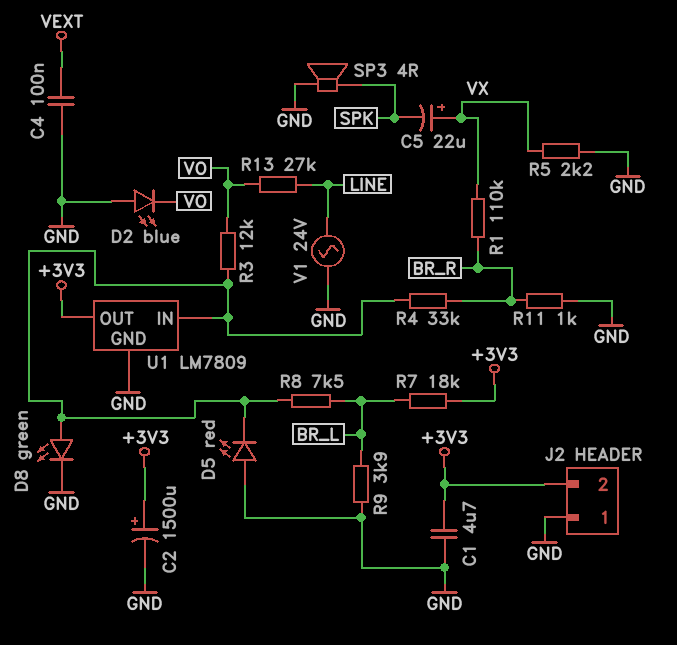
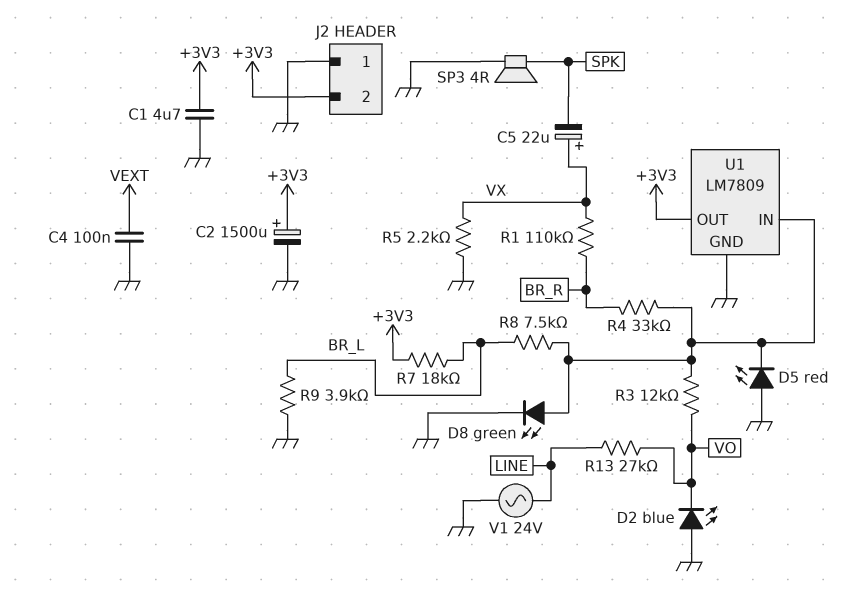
R11: 1k (BR_R, GND) -> none

